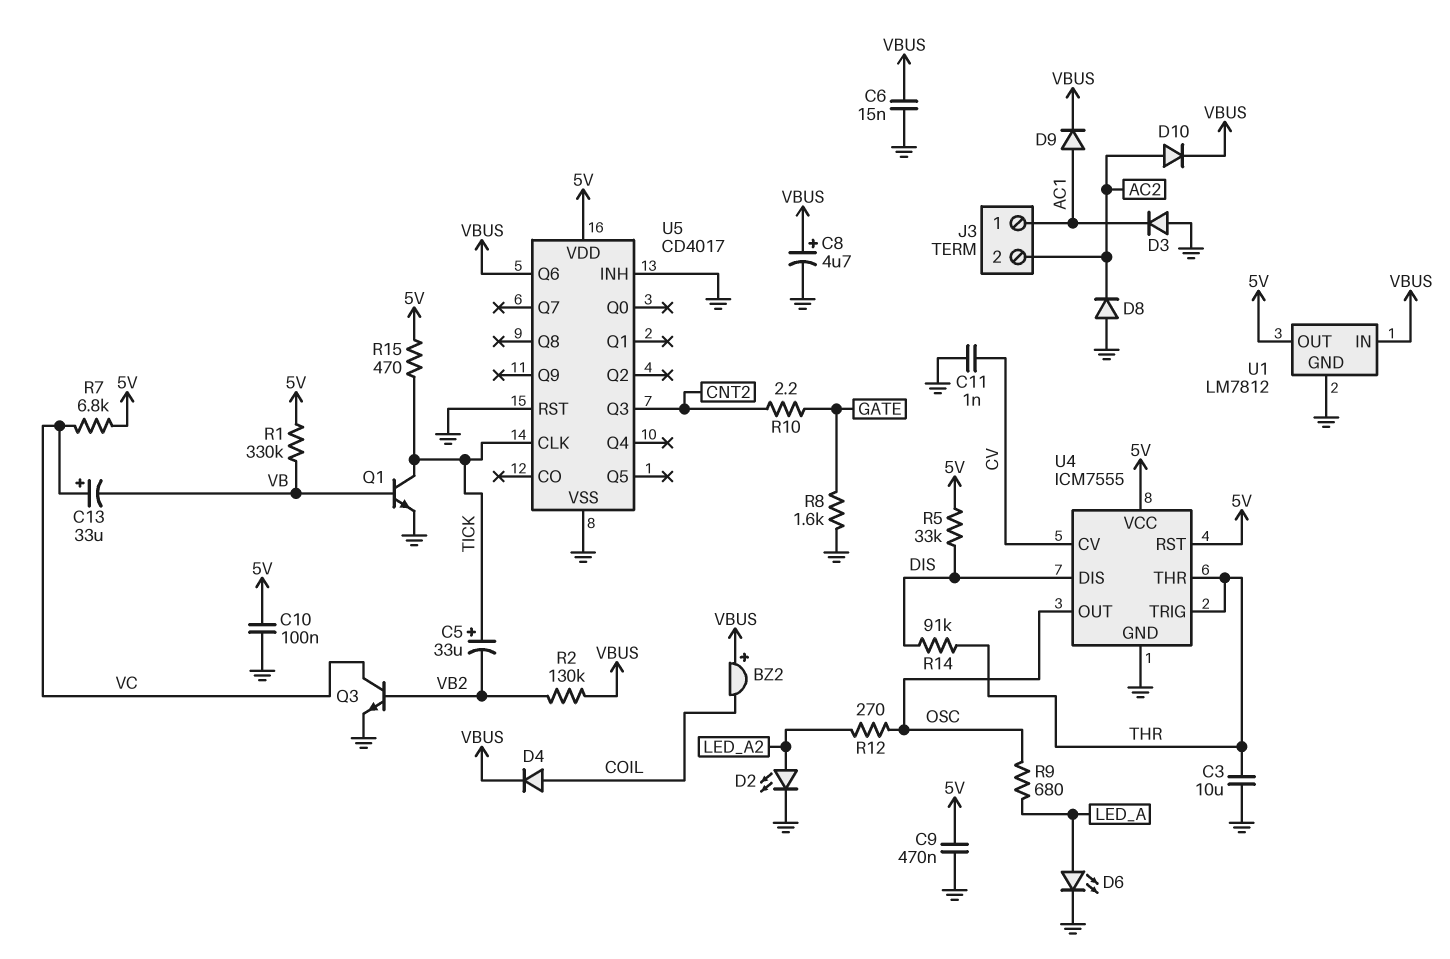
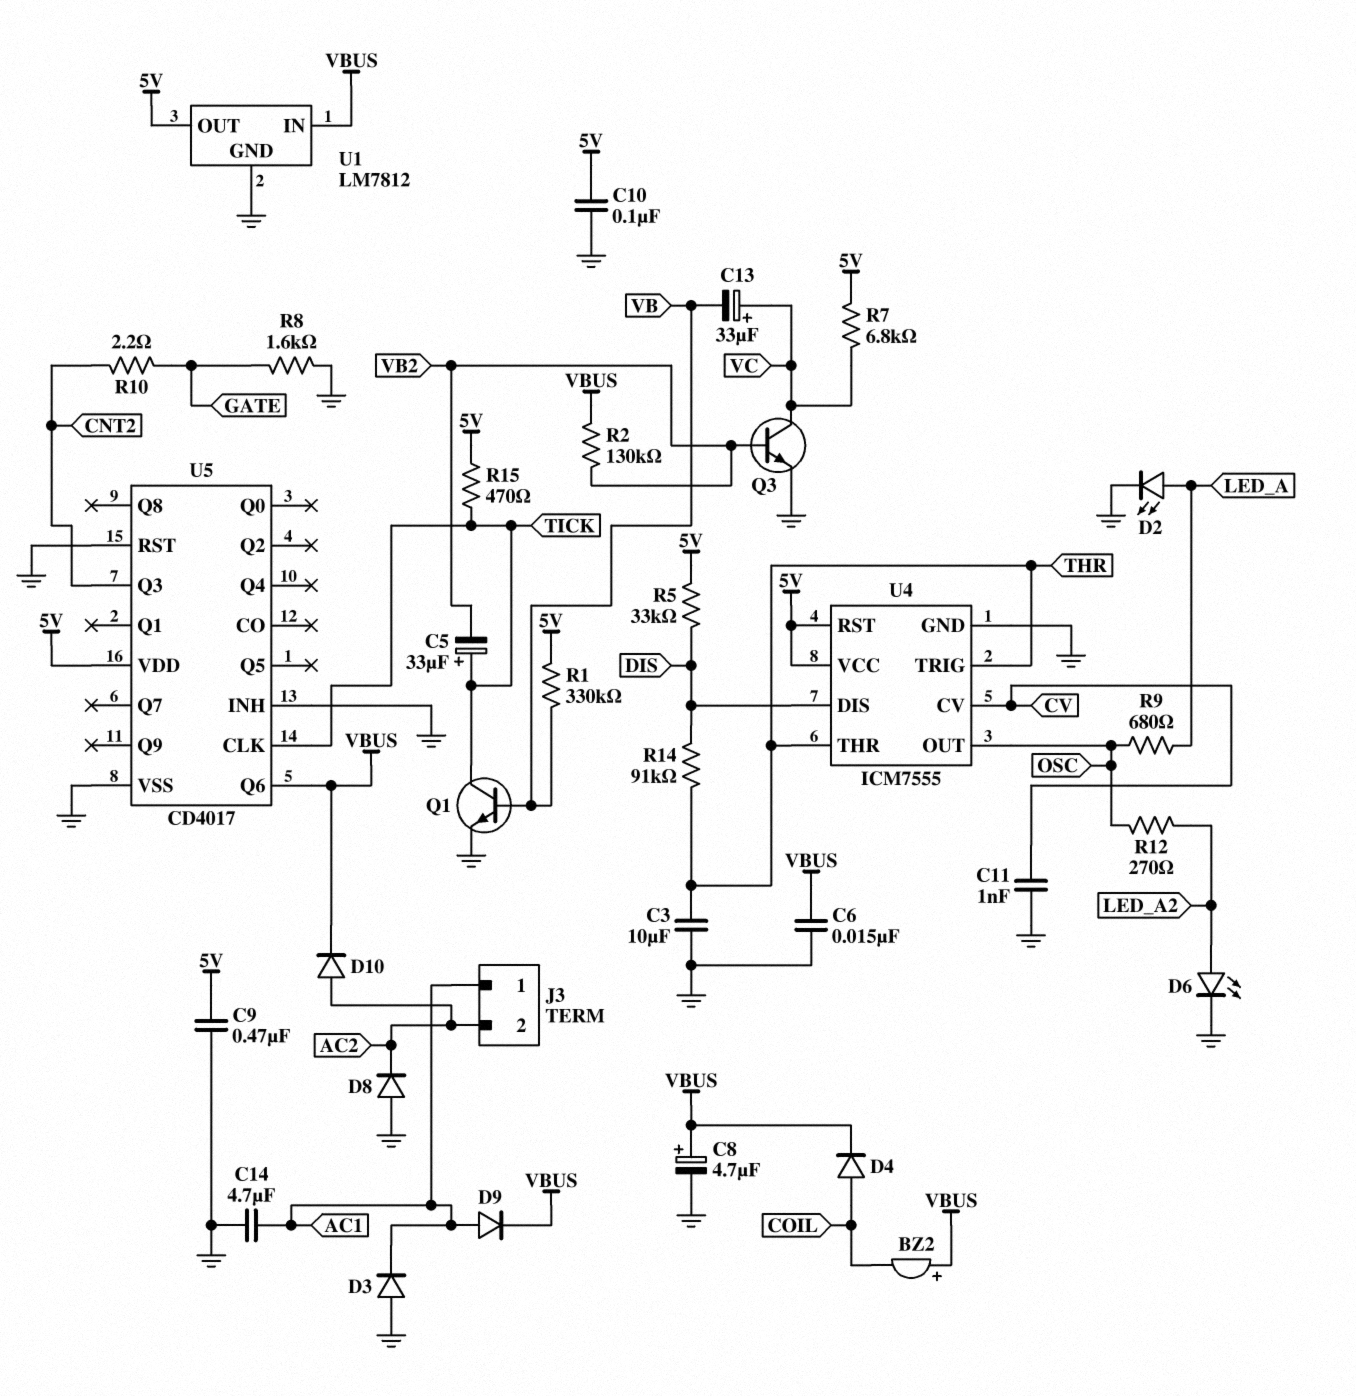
C14: none -> 4.7uF (AC1, GND)
D2: LED (A LED_A2, K GND) -> LED (A LED_A, K GND)
D6: LED (A LED_A, K GND) -> LED (A LED_A2, K GND)

